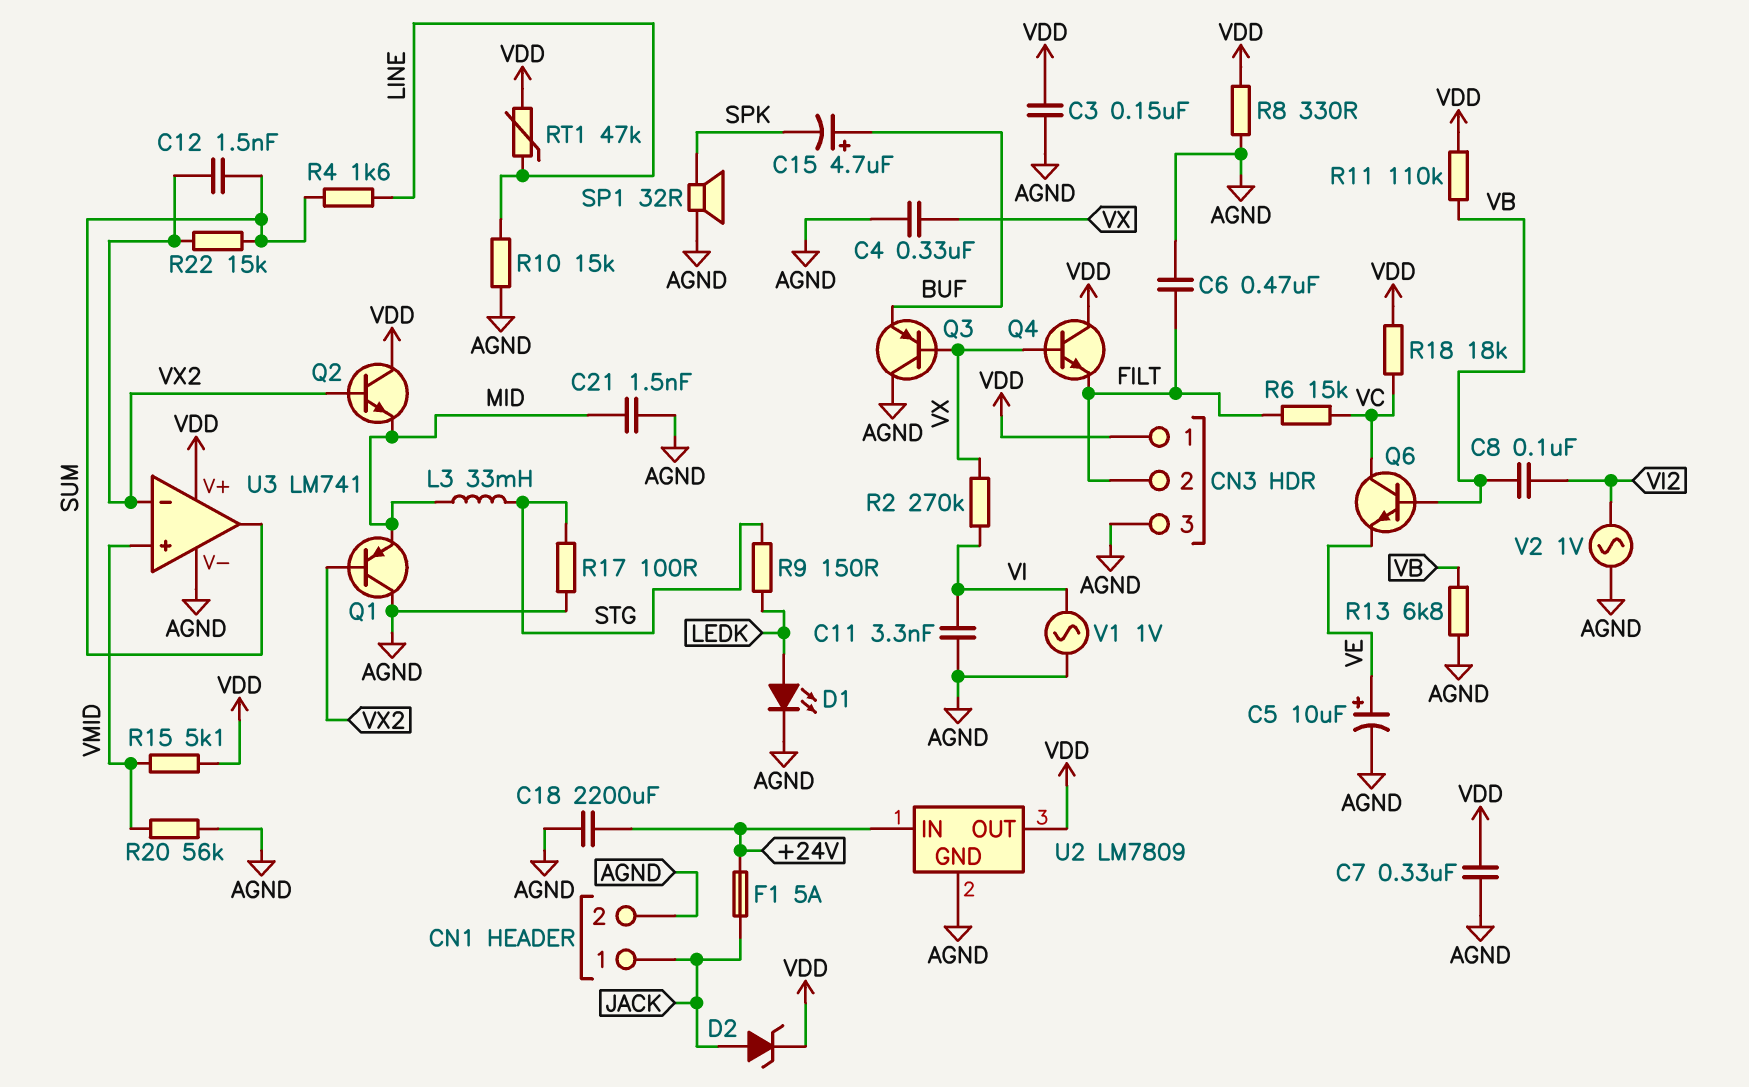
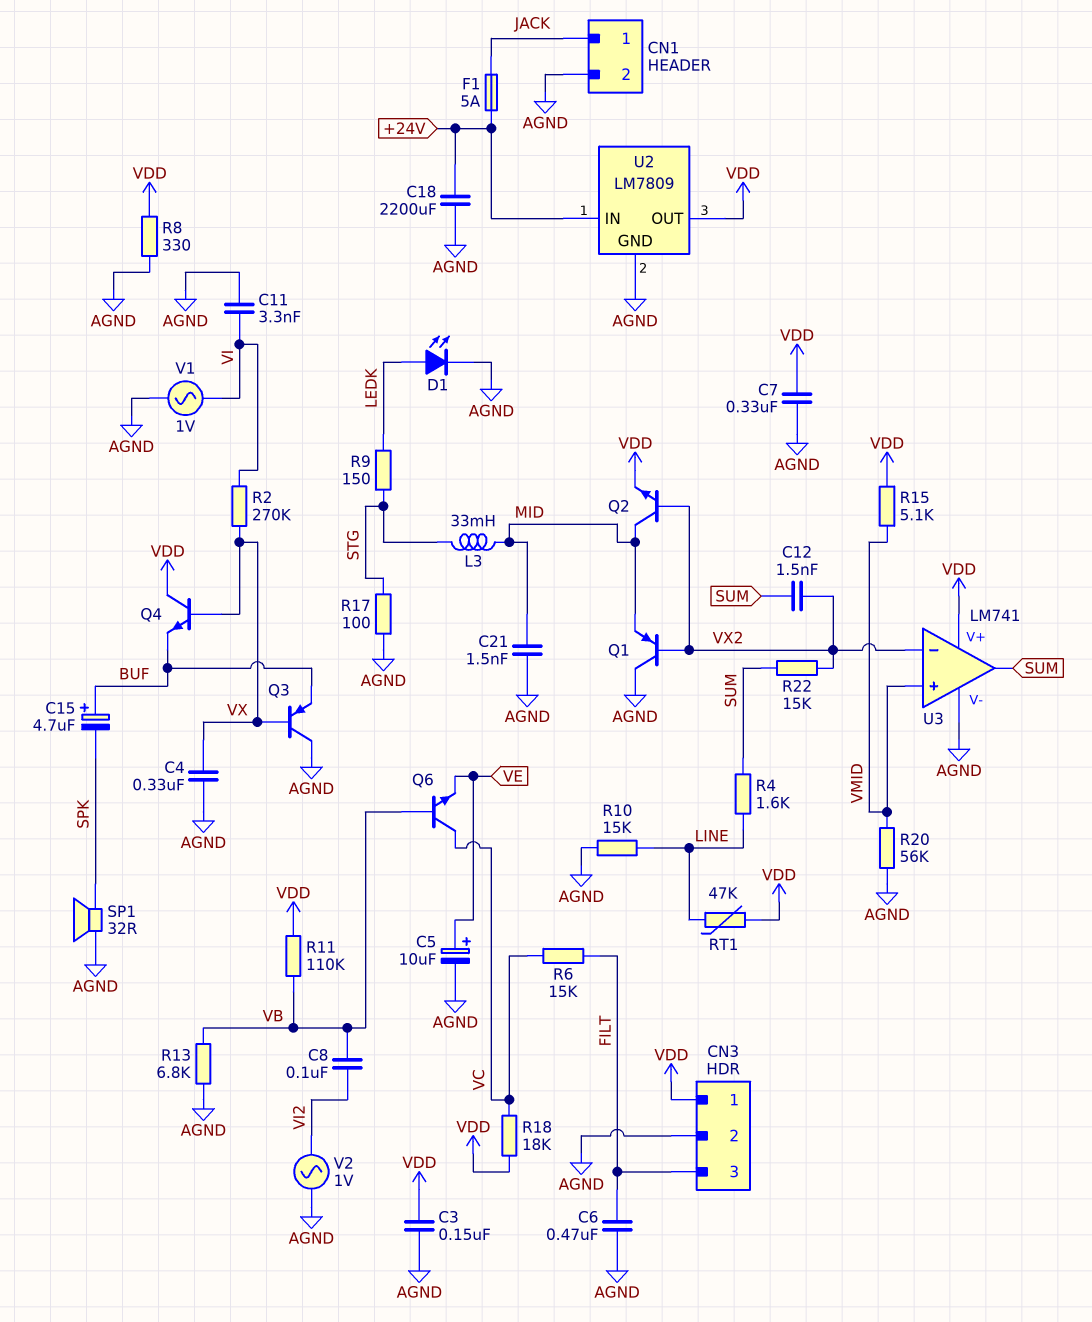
CN3 pin 2: FILT -> AGND
CN3 pin 3: AGND -> FILT
D2: zener (A JACK, K VDD) -> none
Q2: NPN (B VX2, C VDD, E MID) -> NPN (B VX2, C MID, E VDD)
Q4: NPN (B VX, C VDD, E FILT) -> NPN (B VX, C VDD, E BUF)

